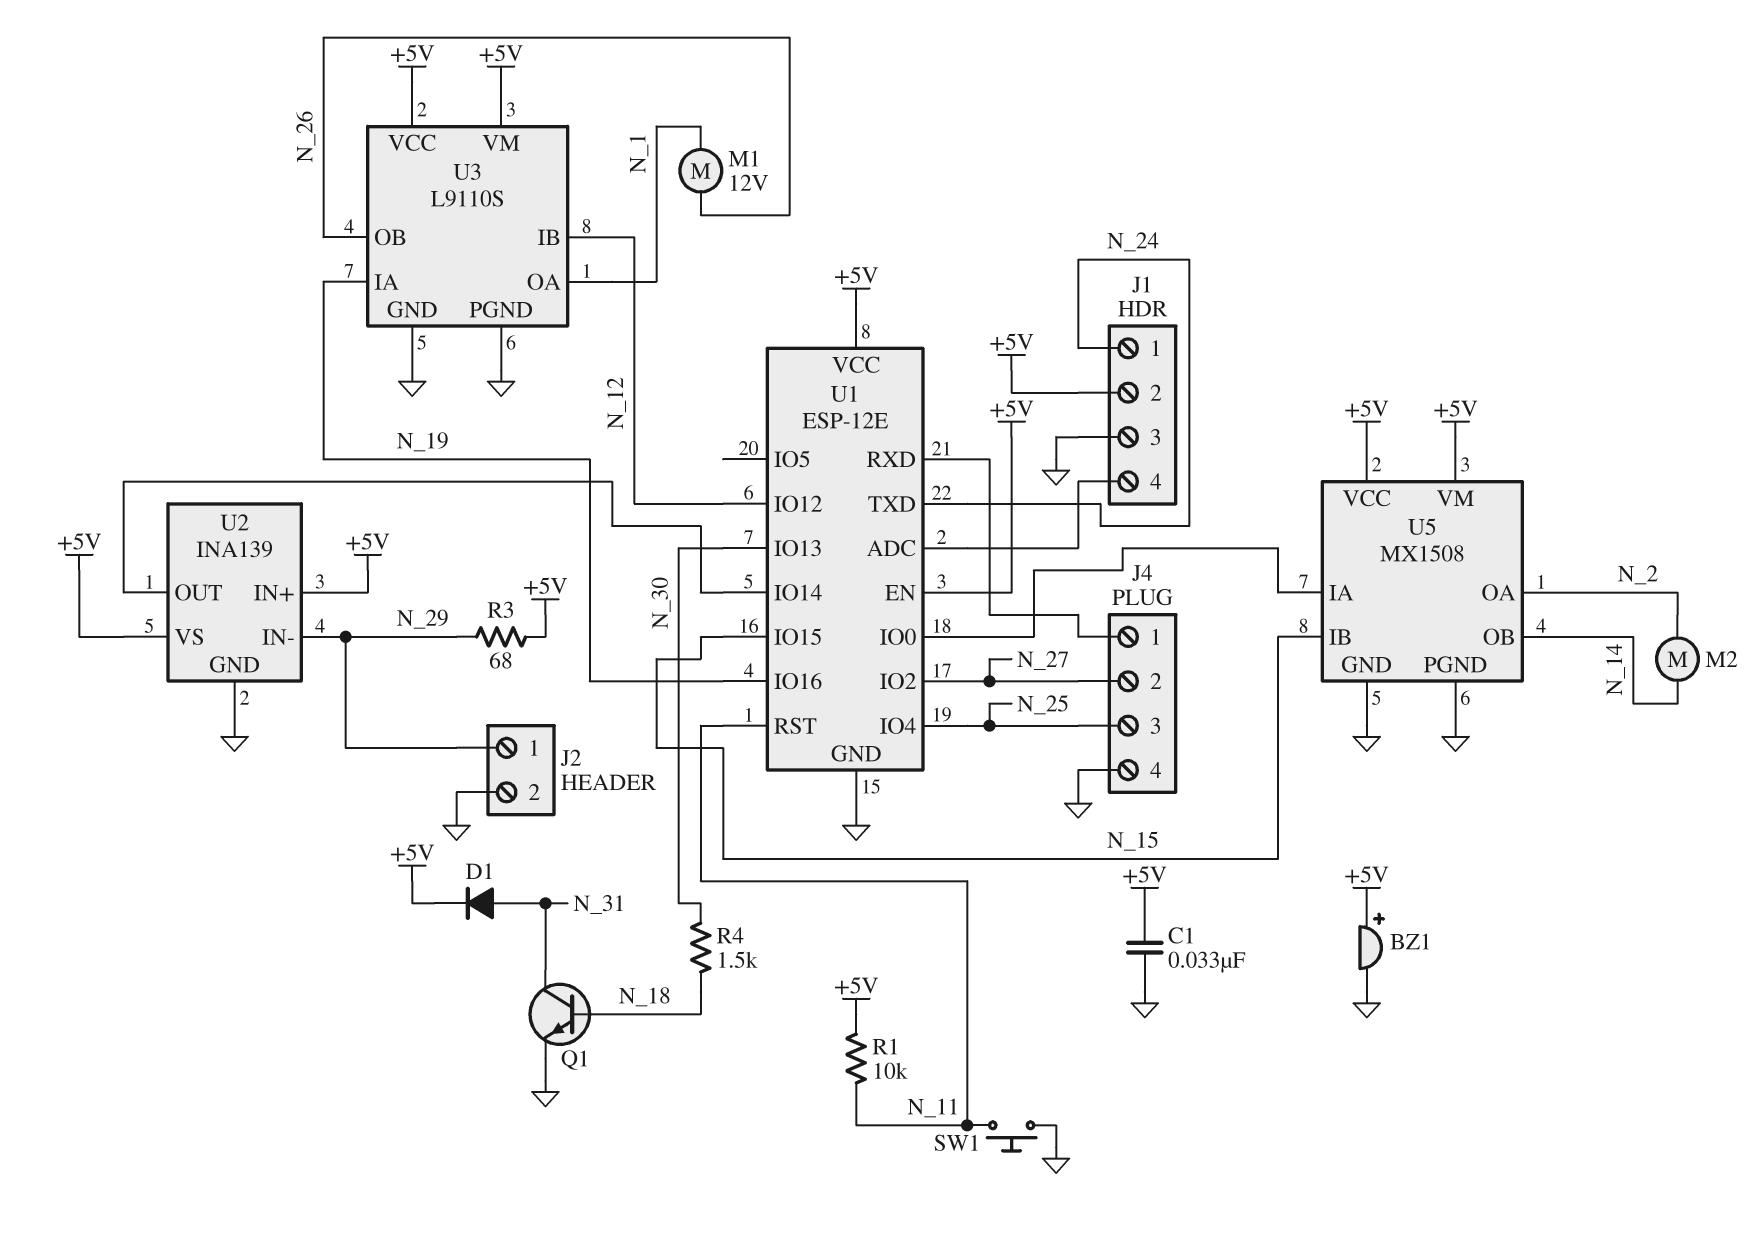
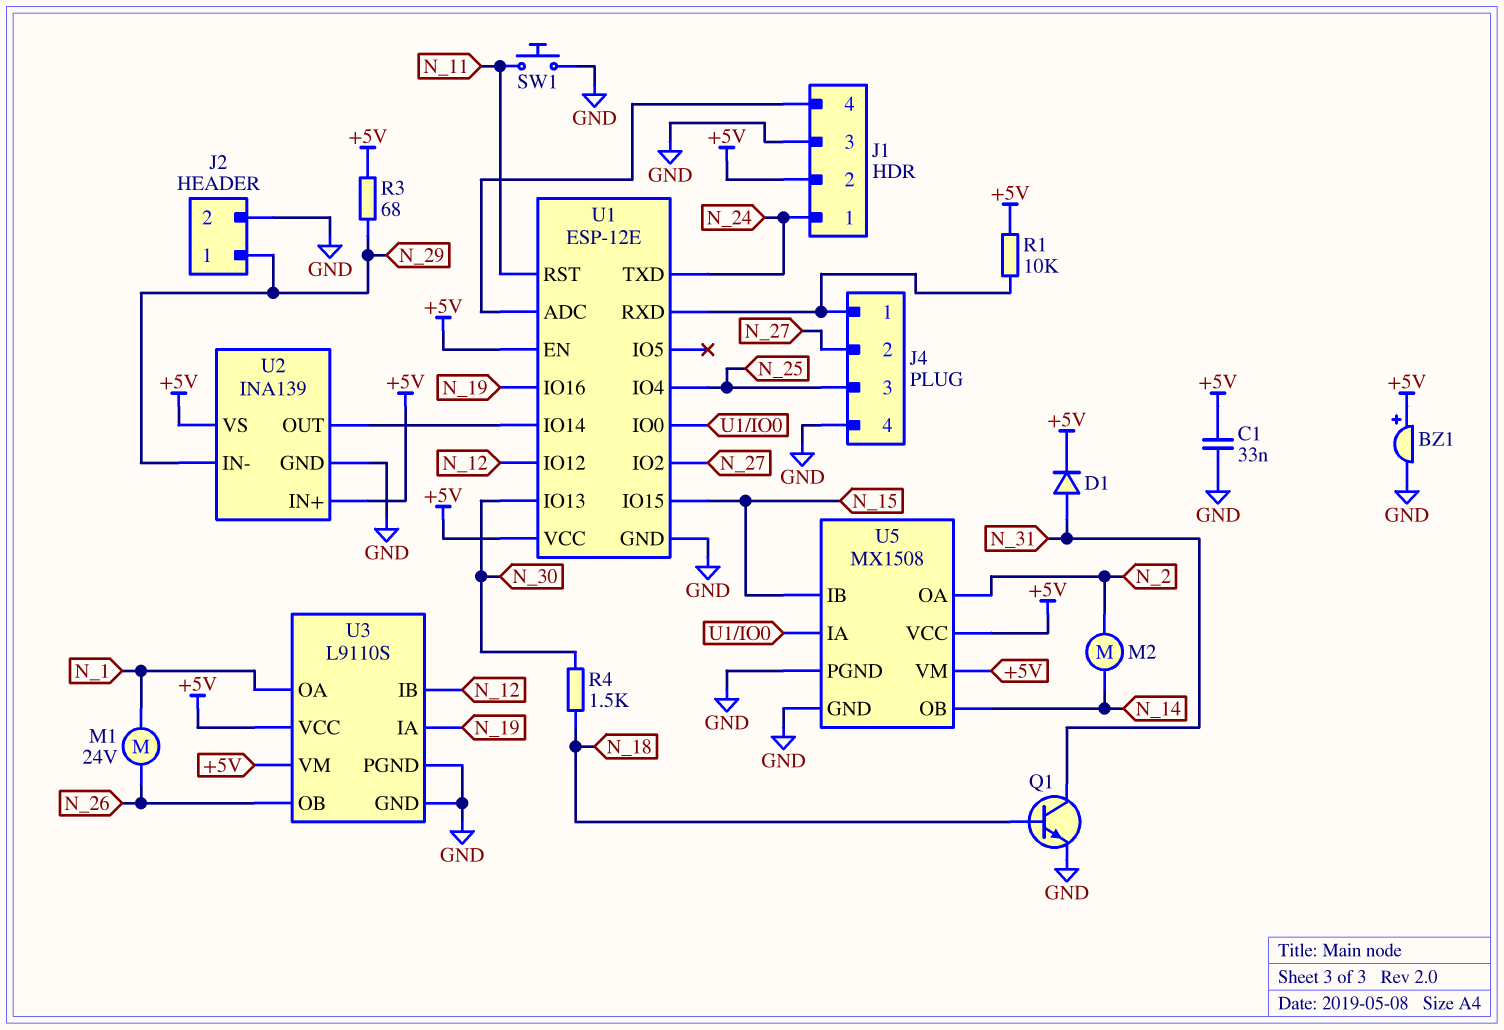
M1: motor 12V (N_1, N_26) -> motor 24V (N_1, N_26)
R1: 10k (+5V, N_11) -> 10k (+5V, J4/1)

